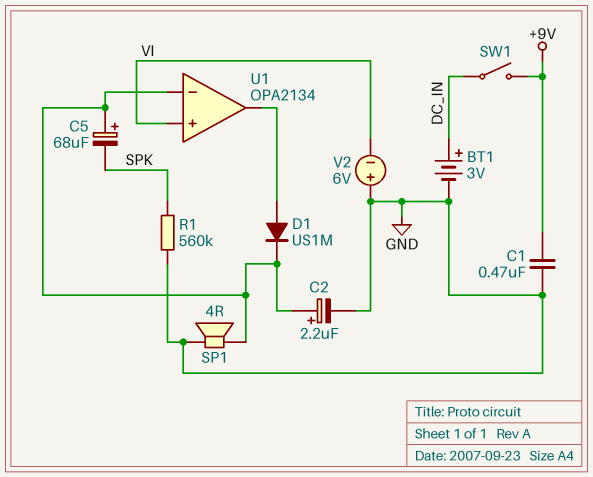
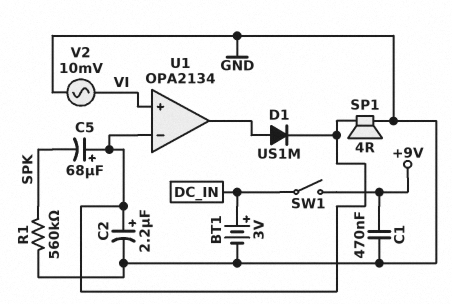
V2: 6V (plus GND, minus VI) -> AC 10mV (GND, VI)

